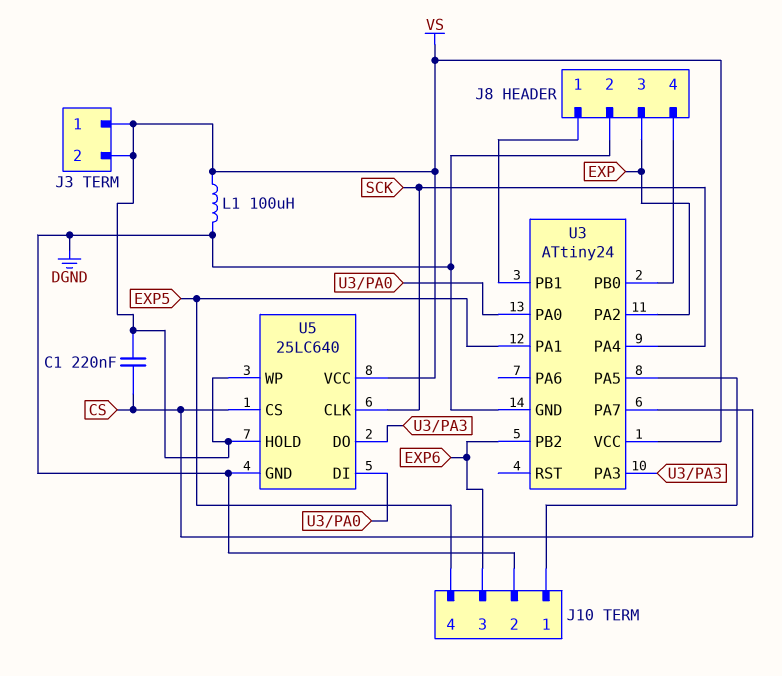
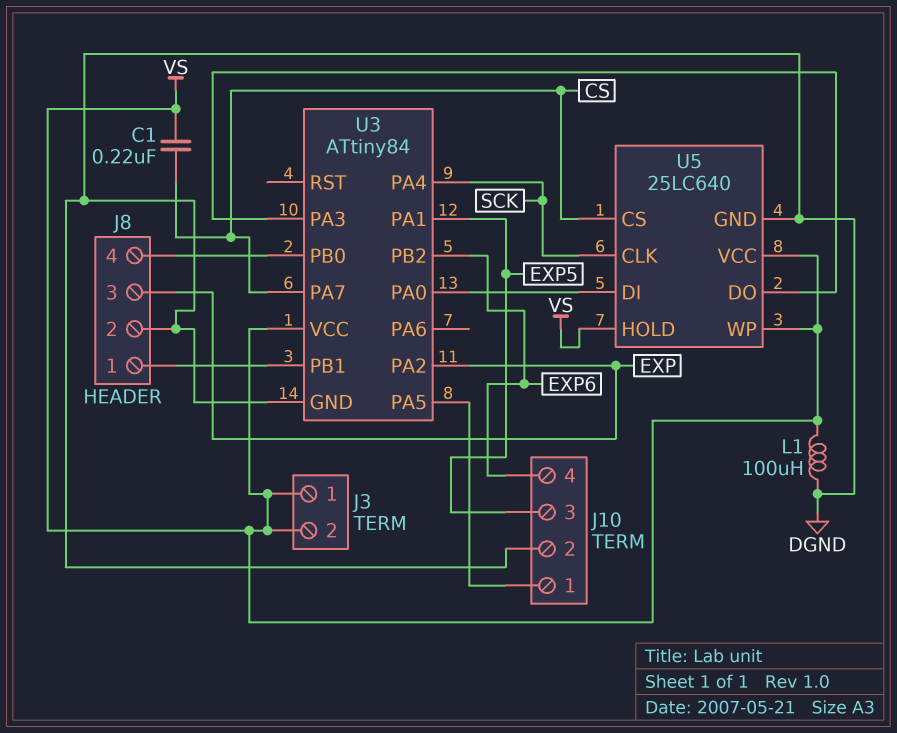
J10 pin 3: EXP6 -> EXP5
J10 pin 4: EXP5 -> EXP6
U3: ATtiny24 -> ATtiny84

